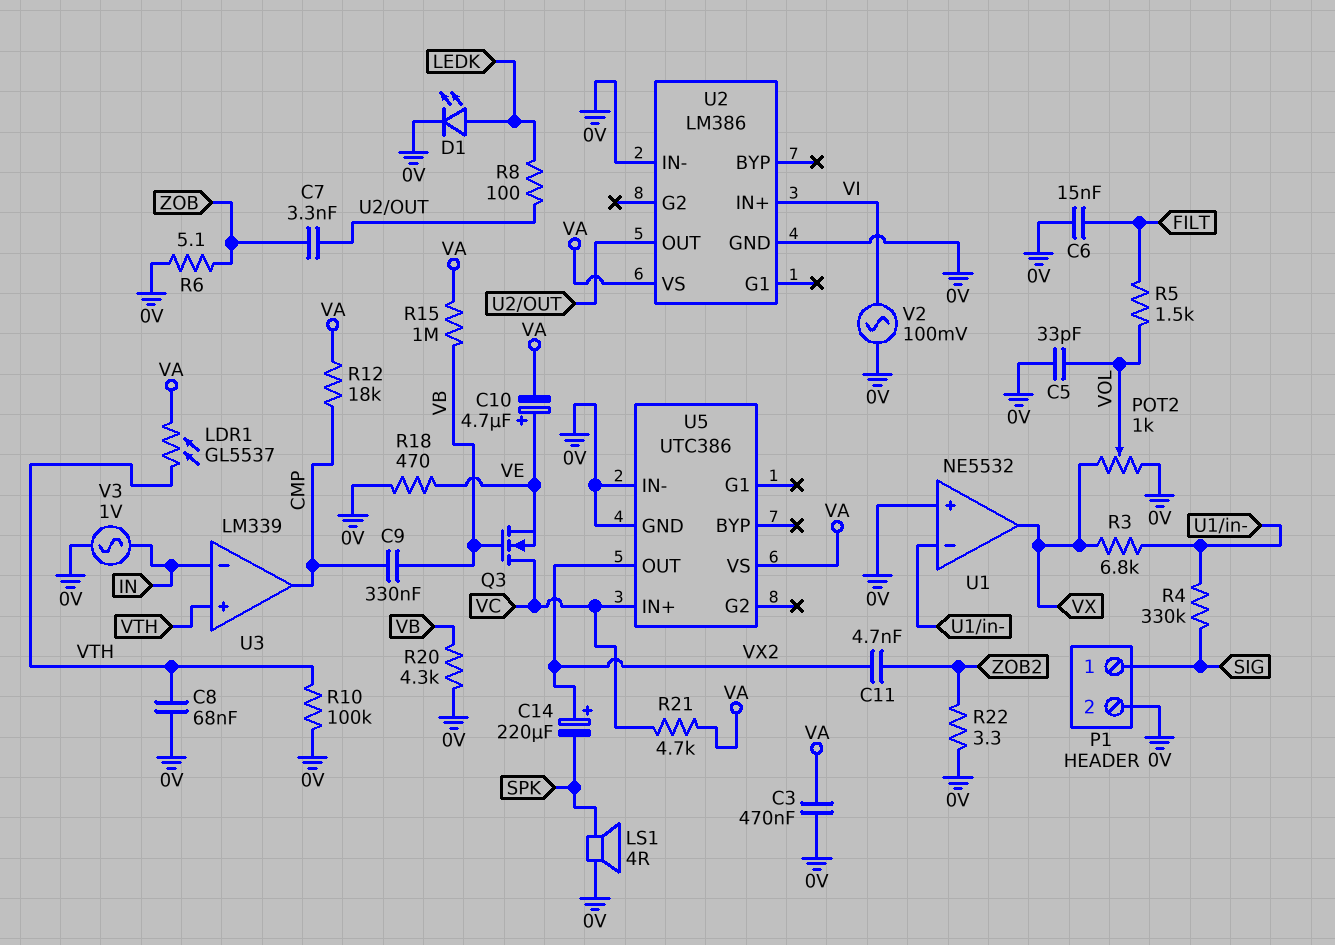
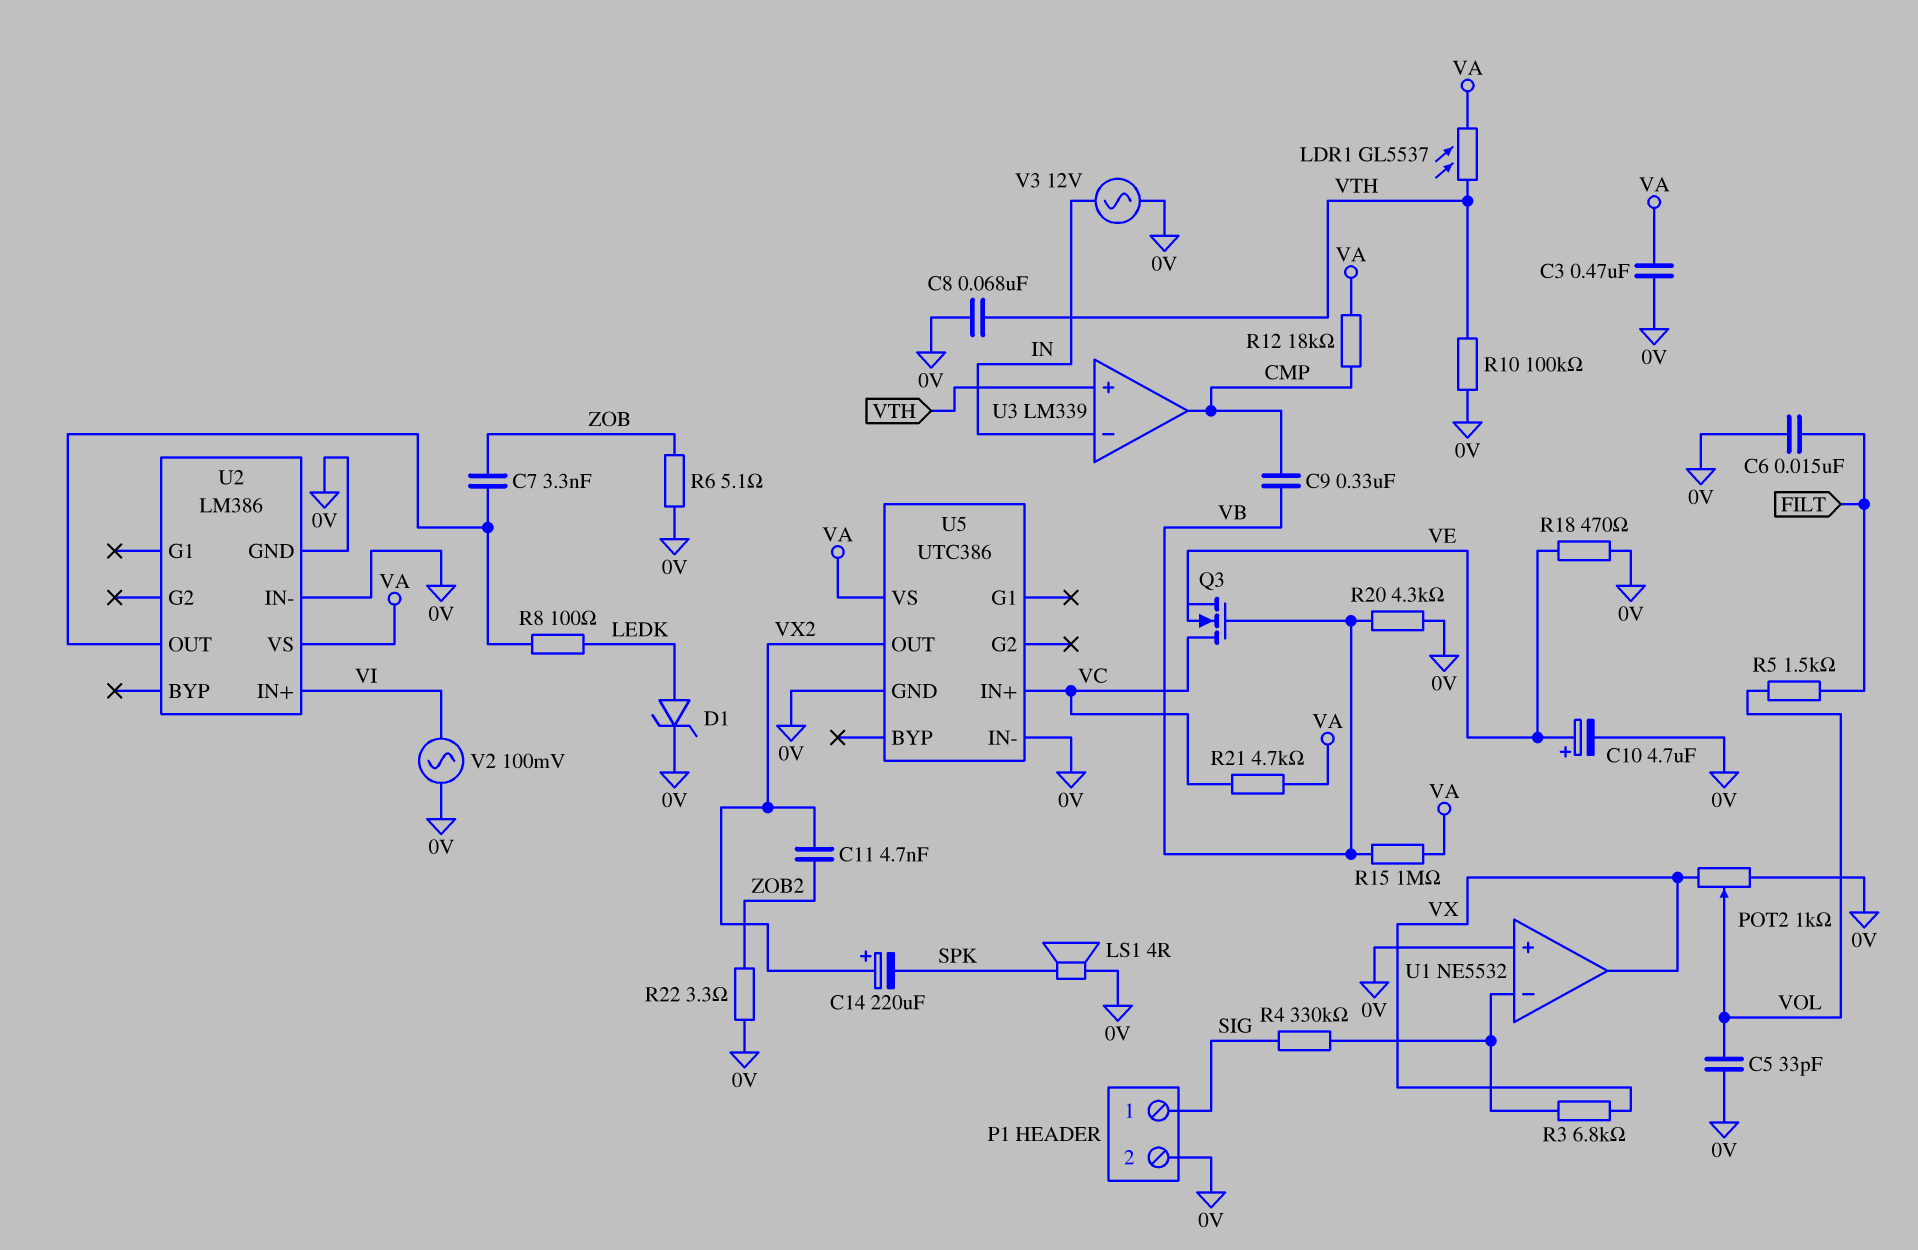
C10: 4.7uF (plus VE, minus VA) -> 4.7uF (plus VE, minus 0V)
D1: LED (A LEDK, K 0V) -> zener (A LEDK, K 0V)
V3: AC 1V (0V, IN) -> AC 12V (0V, IN)

